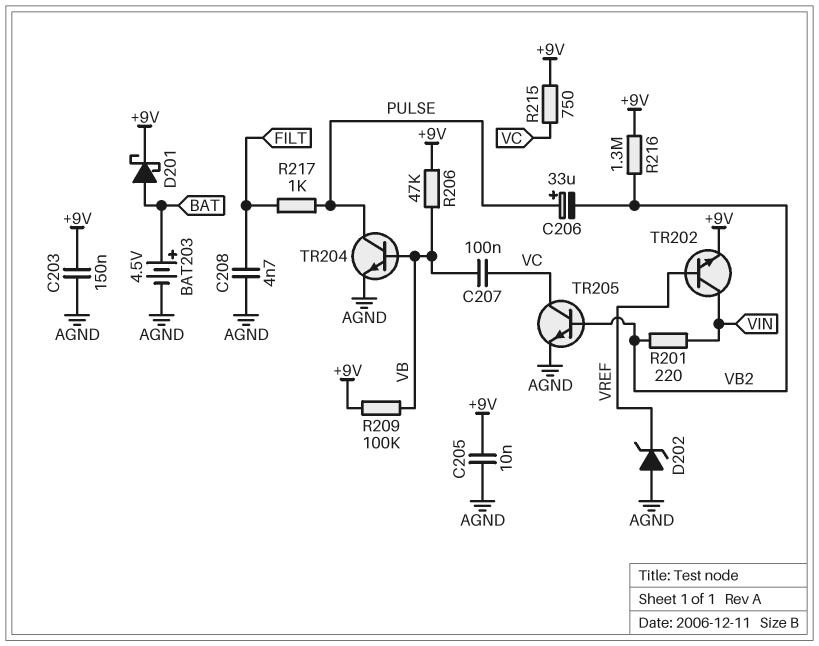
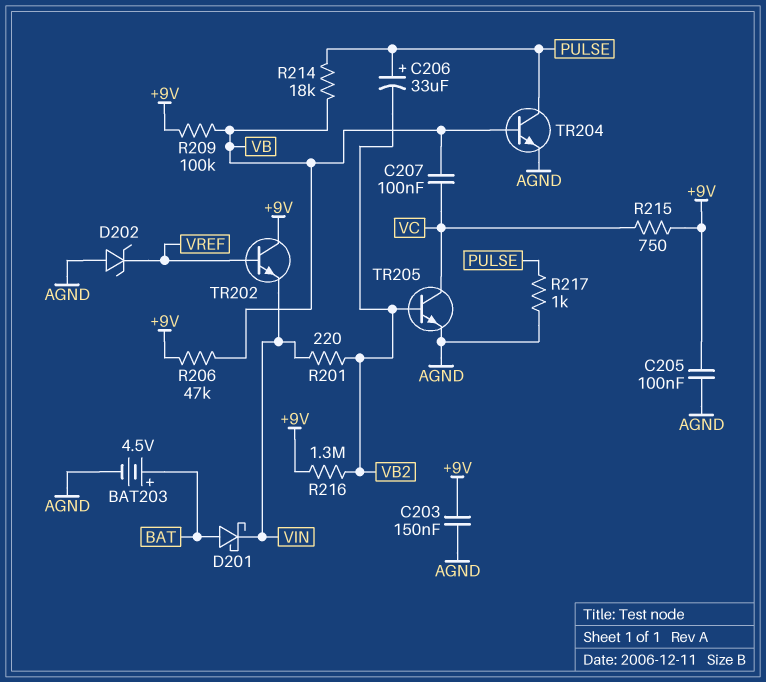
C205: 10nF (+9V, AGND) -> 100nF (+9V, AGND)
C208: 4.7nF (AGND, FILT) -> none
D201: schottky (A BAT, K +9V) -> schottky (A BAT, K VIN)
R214: none -> 18k (PULSE, VB)
R217: 1k (FILT, PULSE) -> 1k (AGND, PULSE)
TR202: NPN (B VREF, C VIN, E +9V) -> NPN (B VREF, C +9V, E VIN)

